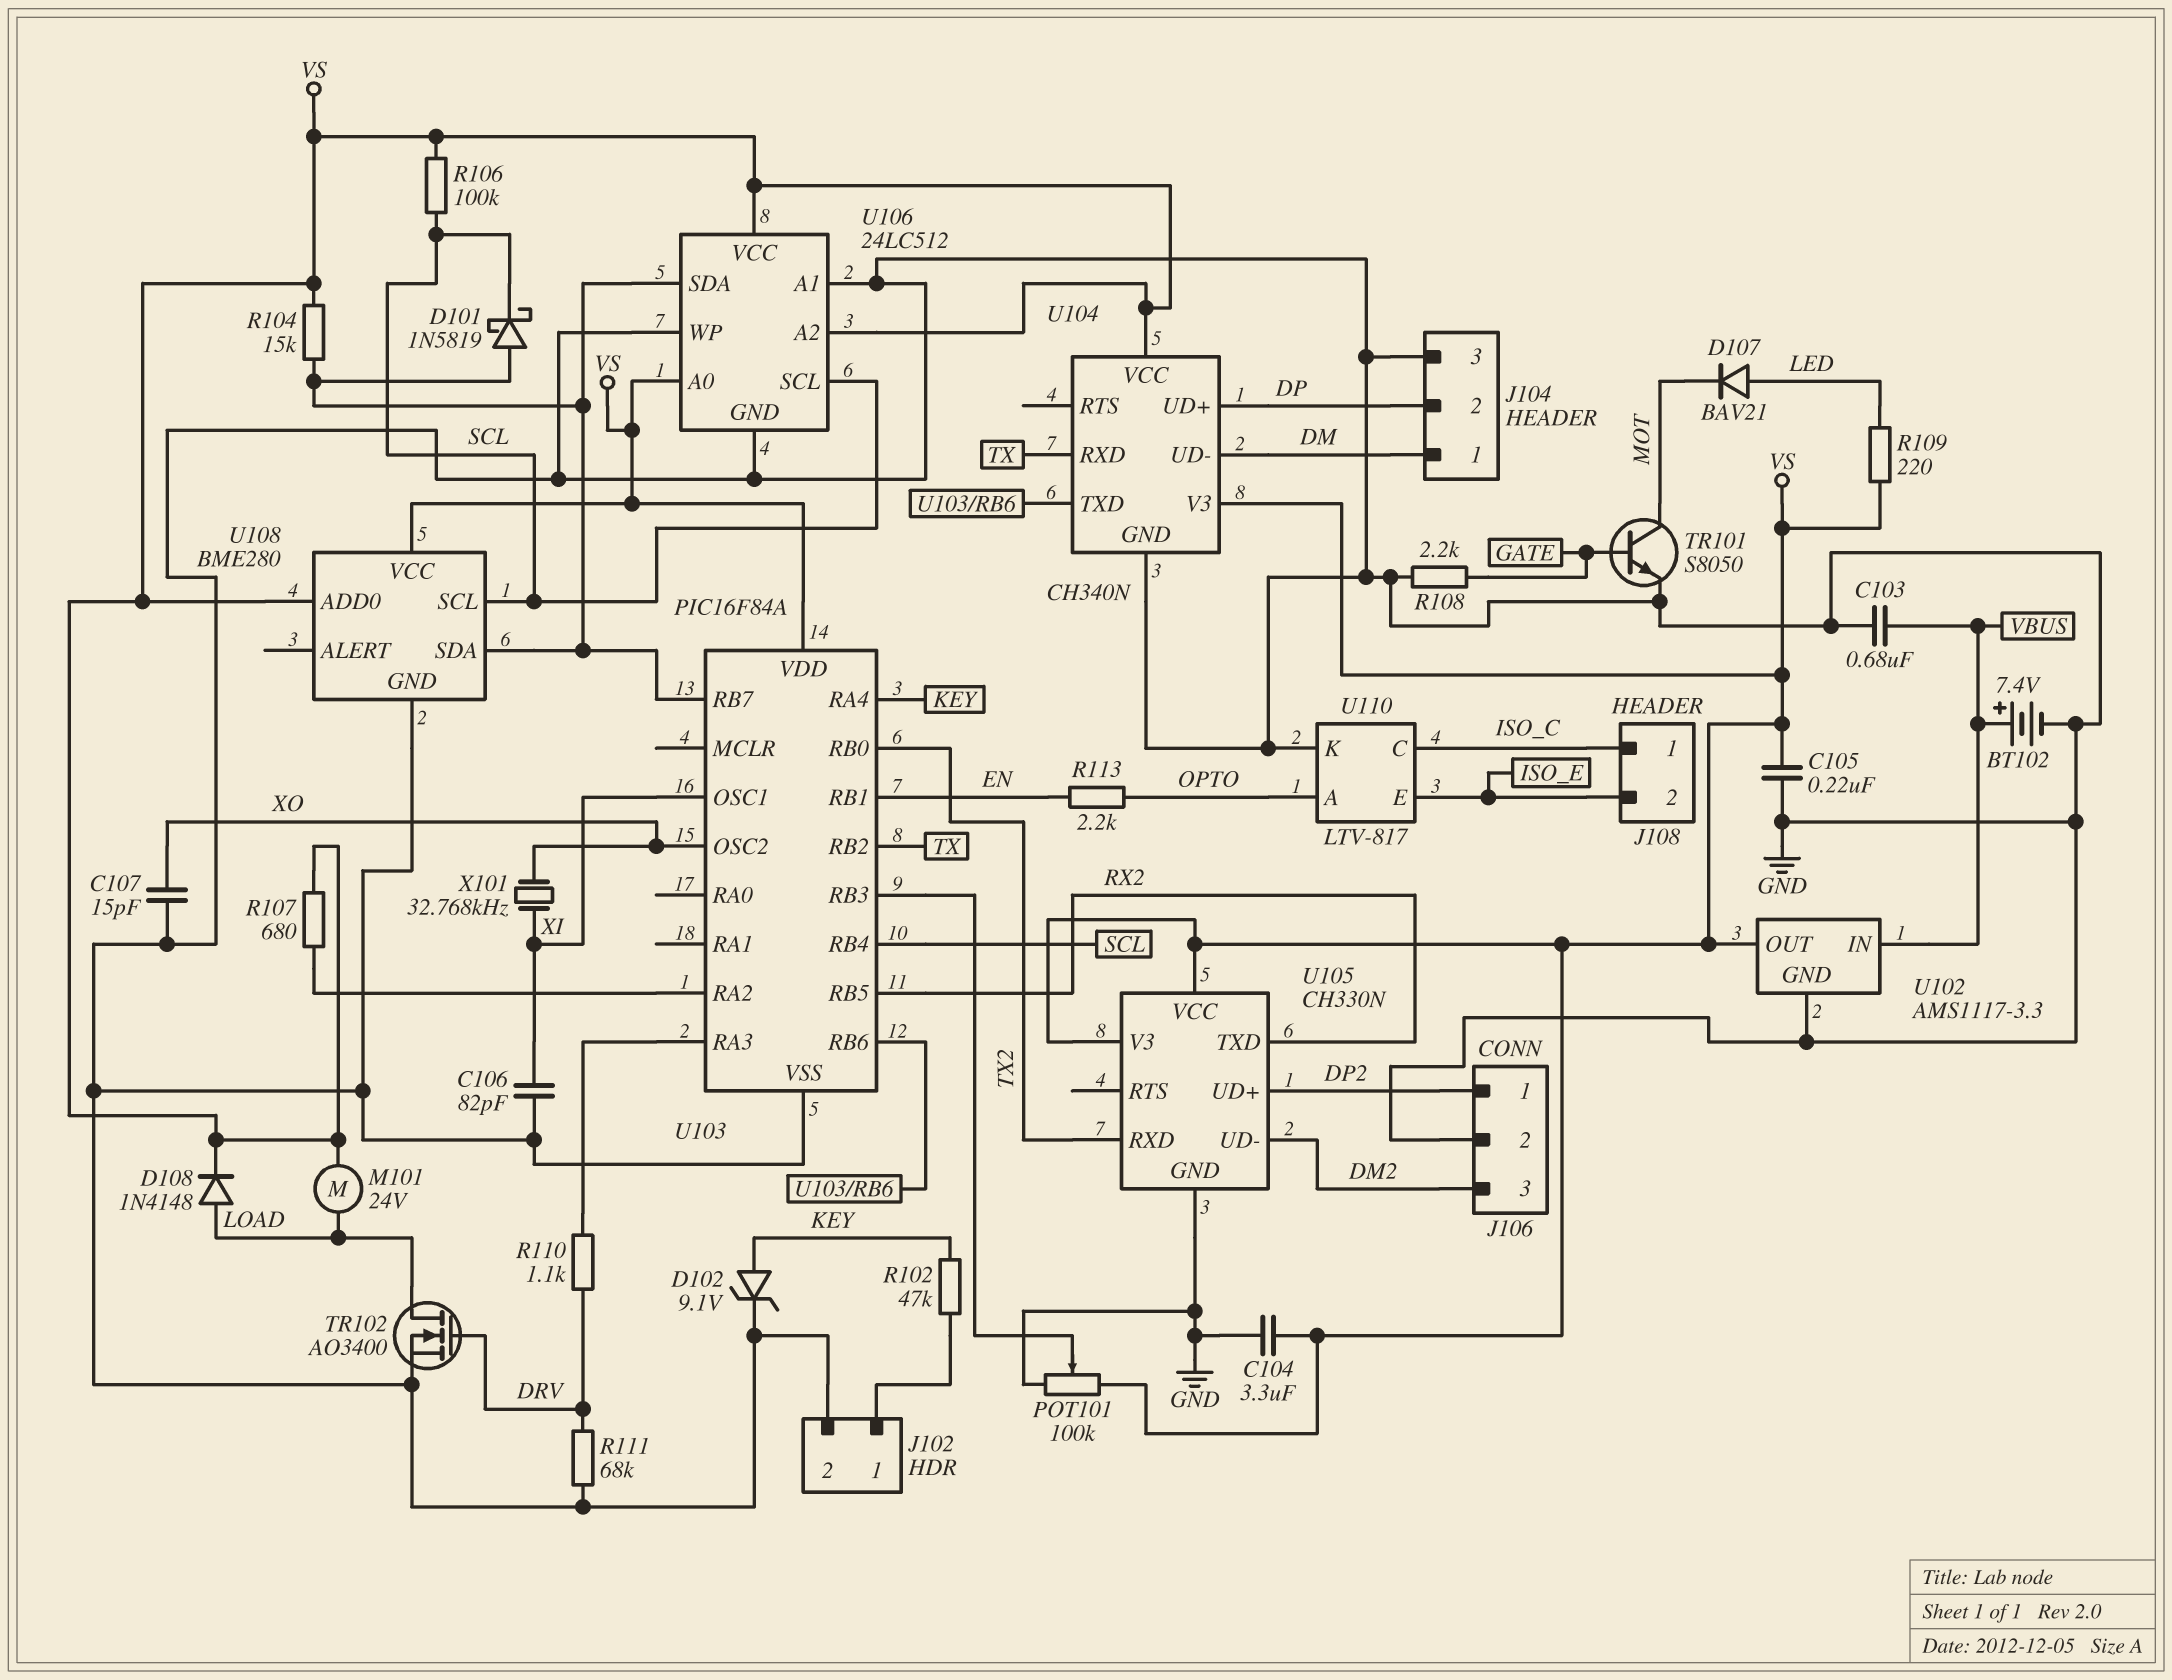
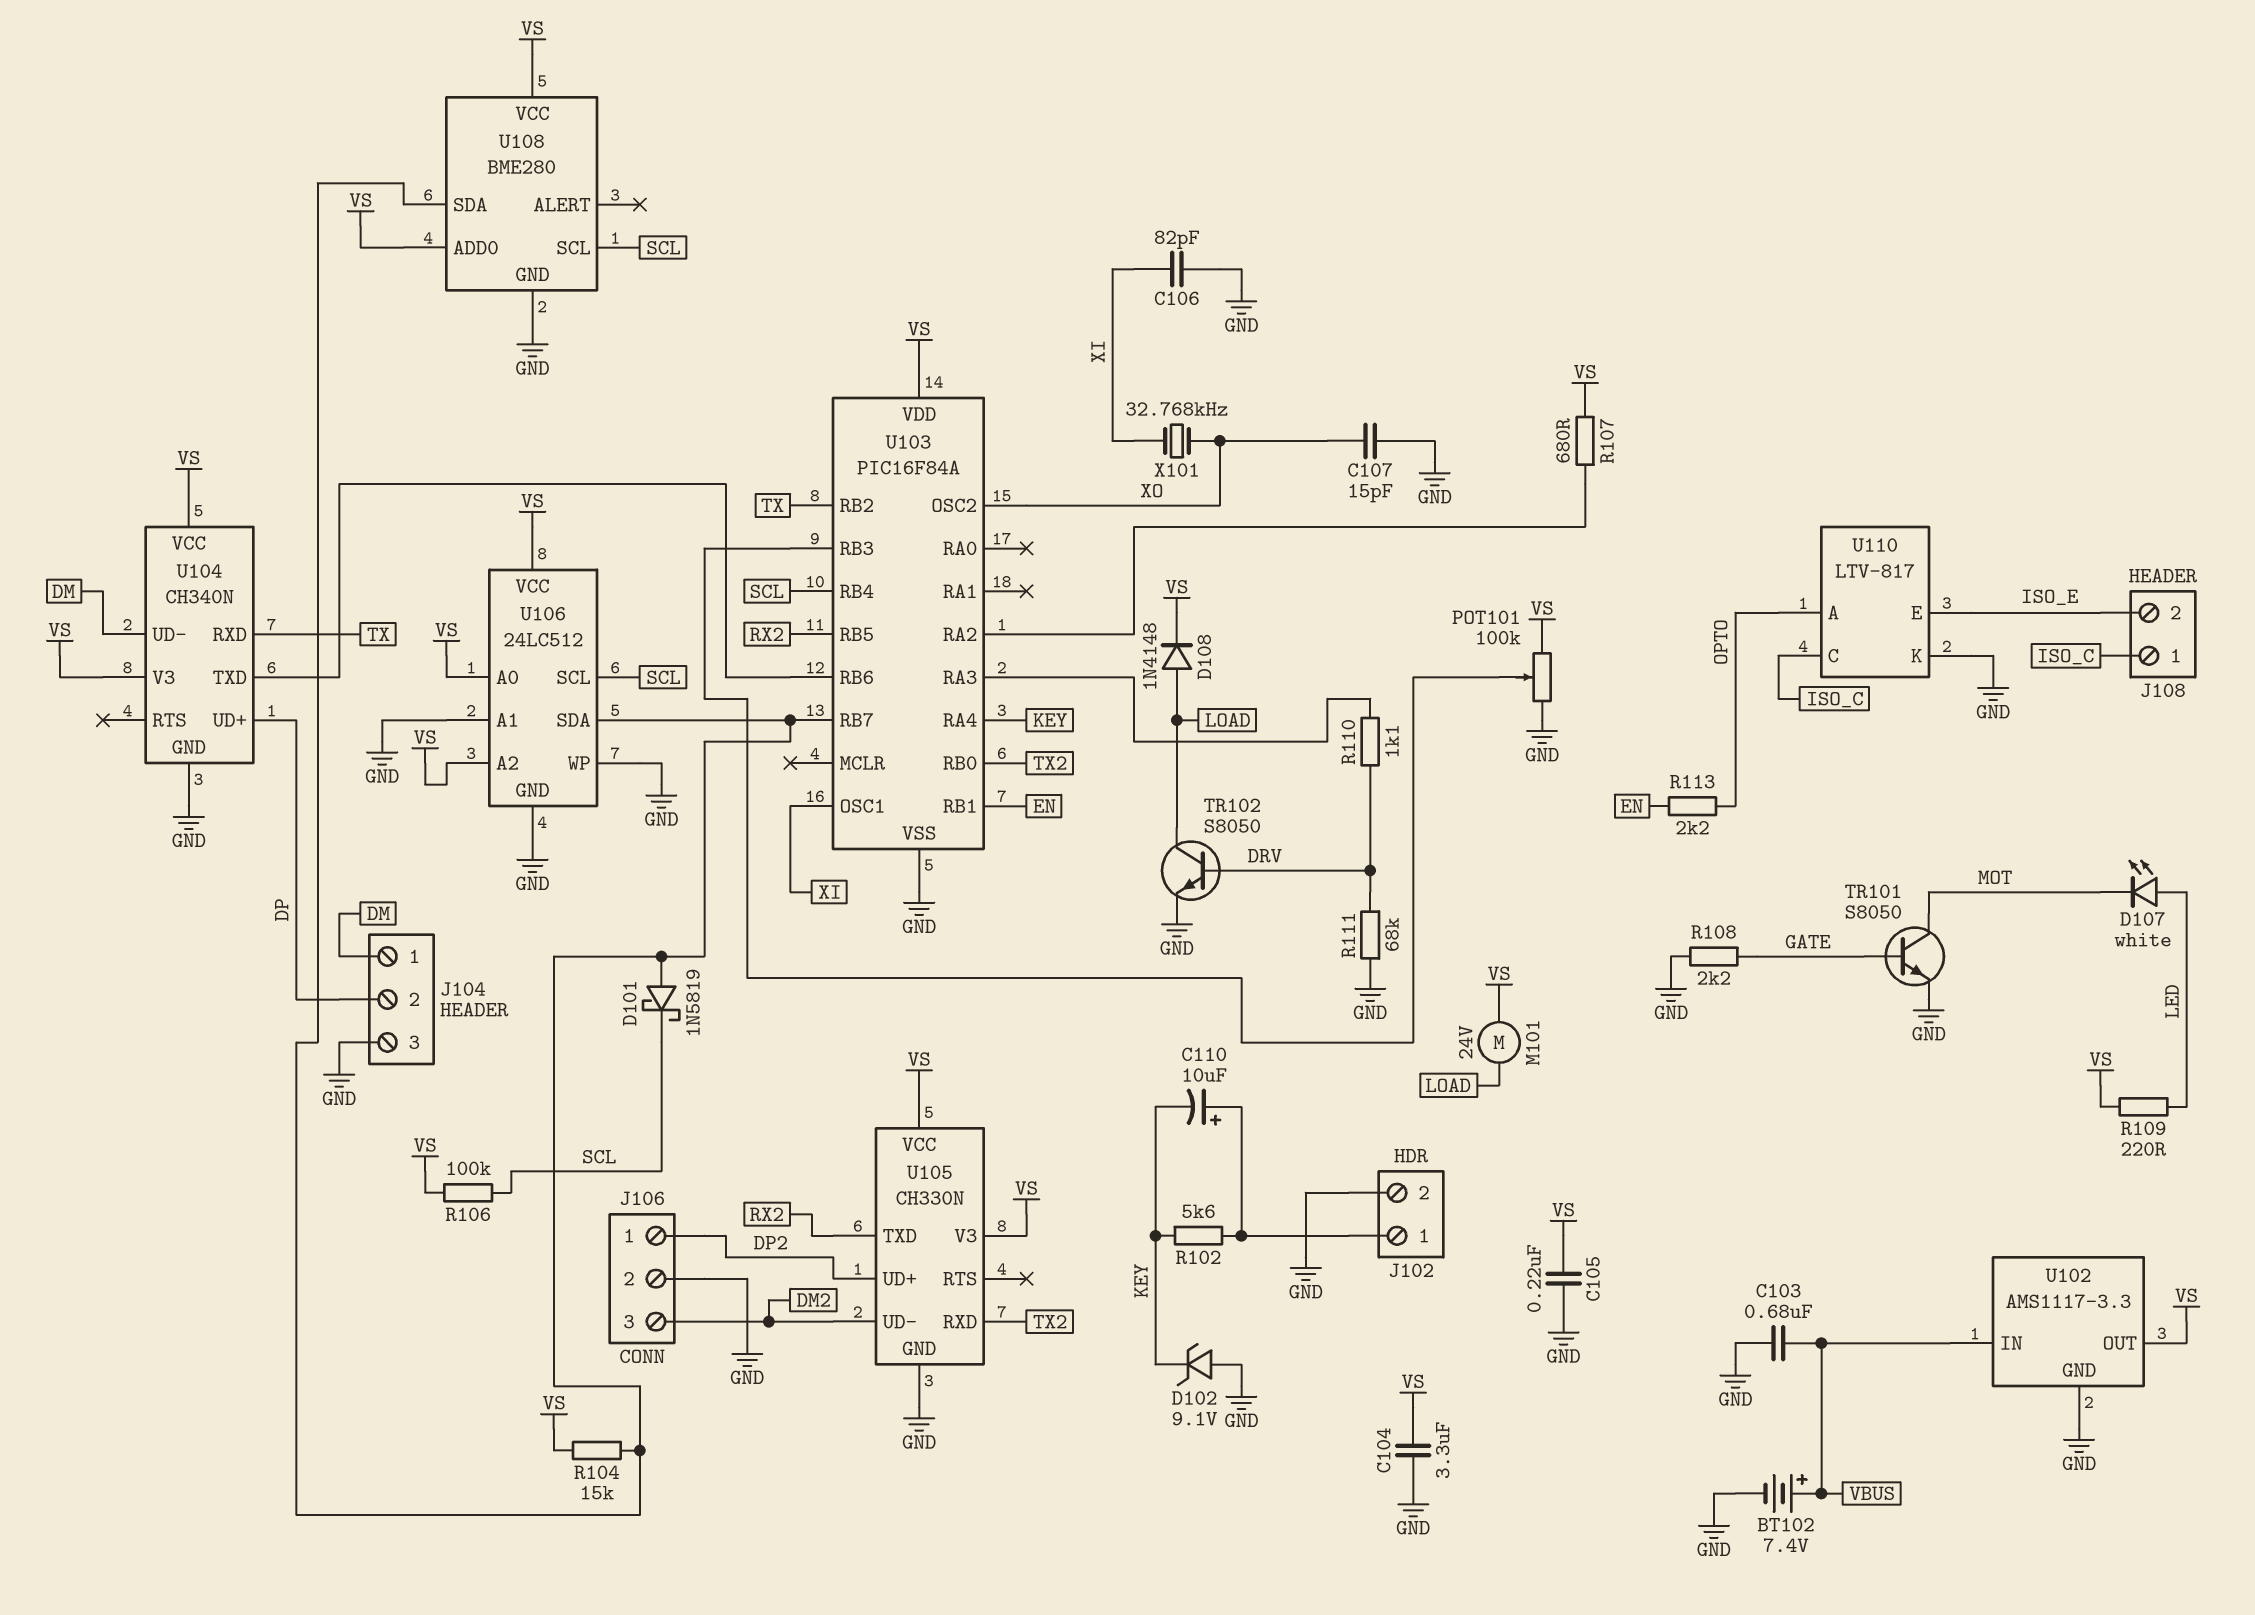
C110: none -> 10uF (plus J102/1, minus KEY)
D102: zener 9.1V (A KEY, K GND) -> zener 9.1V (A GND, K KEY)
D107: diode BAV21 (A LED, K MOT) -> LED white (A LED, K MOT)
R102: 47k (J102/1, KEY) -> 5.6k (J102/1, KEY)
TR102: NMOS AO3400 (G DRV, D LOAD, S GND) -> NPN S8050 (B DRV, C LOAD, E GND)

